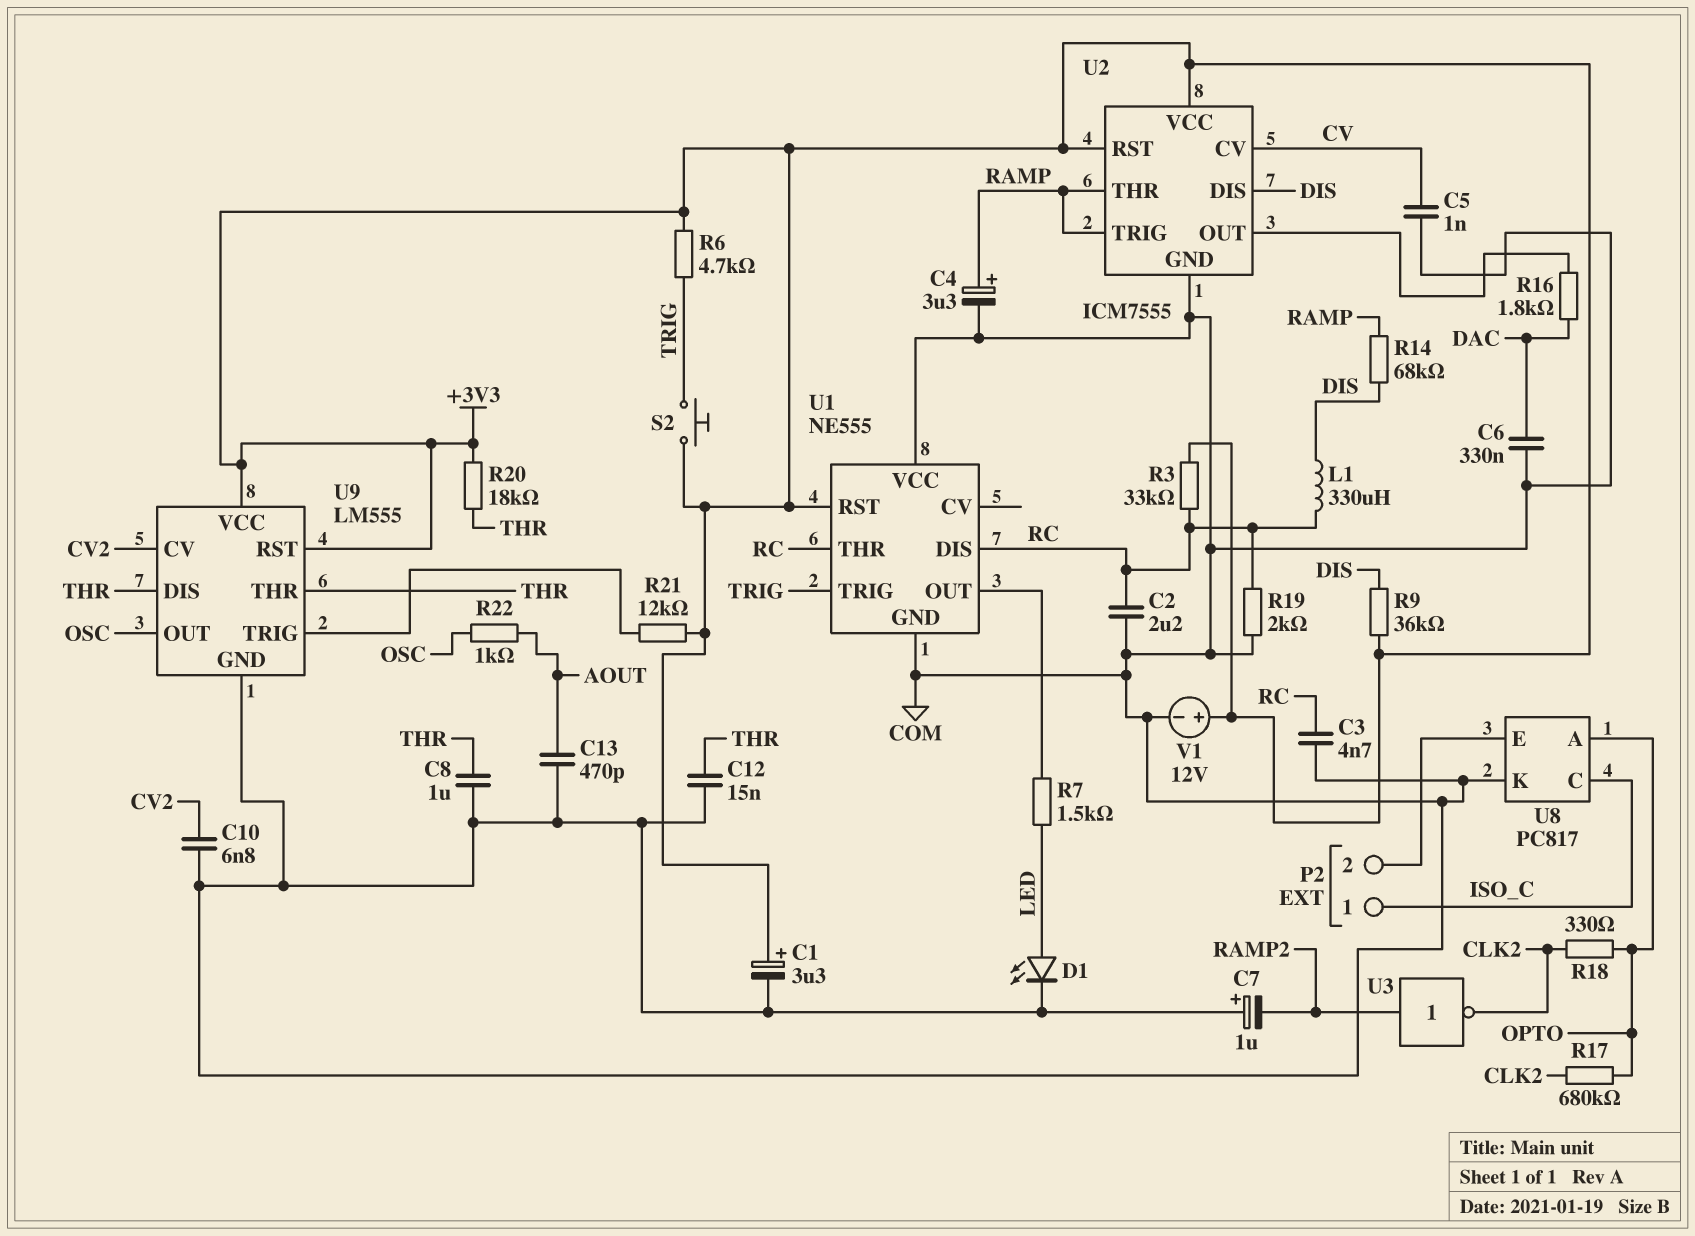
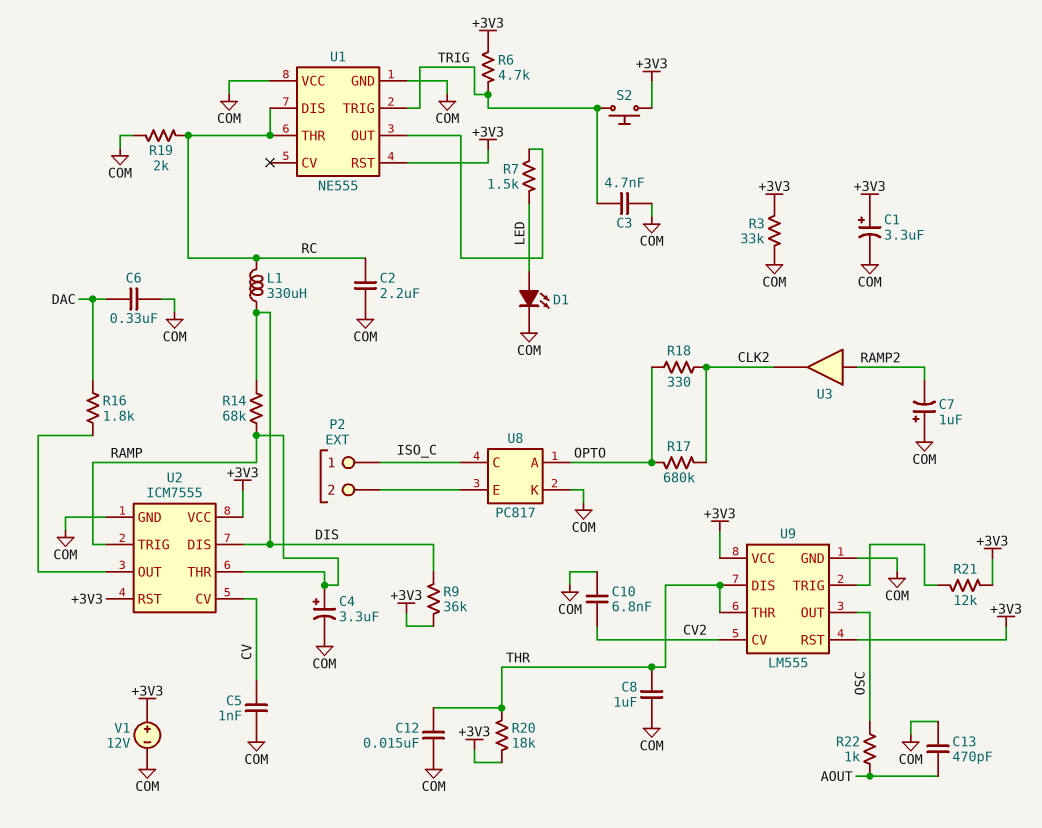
C3: 4.7nF (COM, RC) -> 4.7nF (COM, TRIG)
R3: 33k (+3V3, RC) -> 33k (+3V3, COM)
U3: NOT (in RAMP2, out CLK2) -> buffer (in RAMP2, out CLK2)

